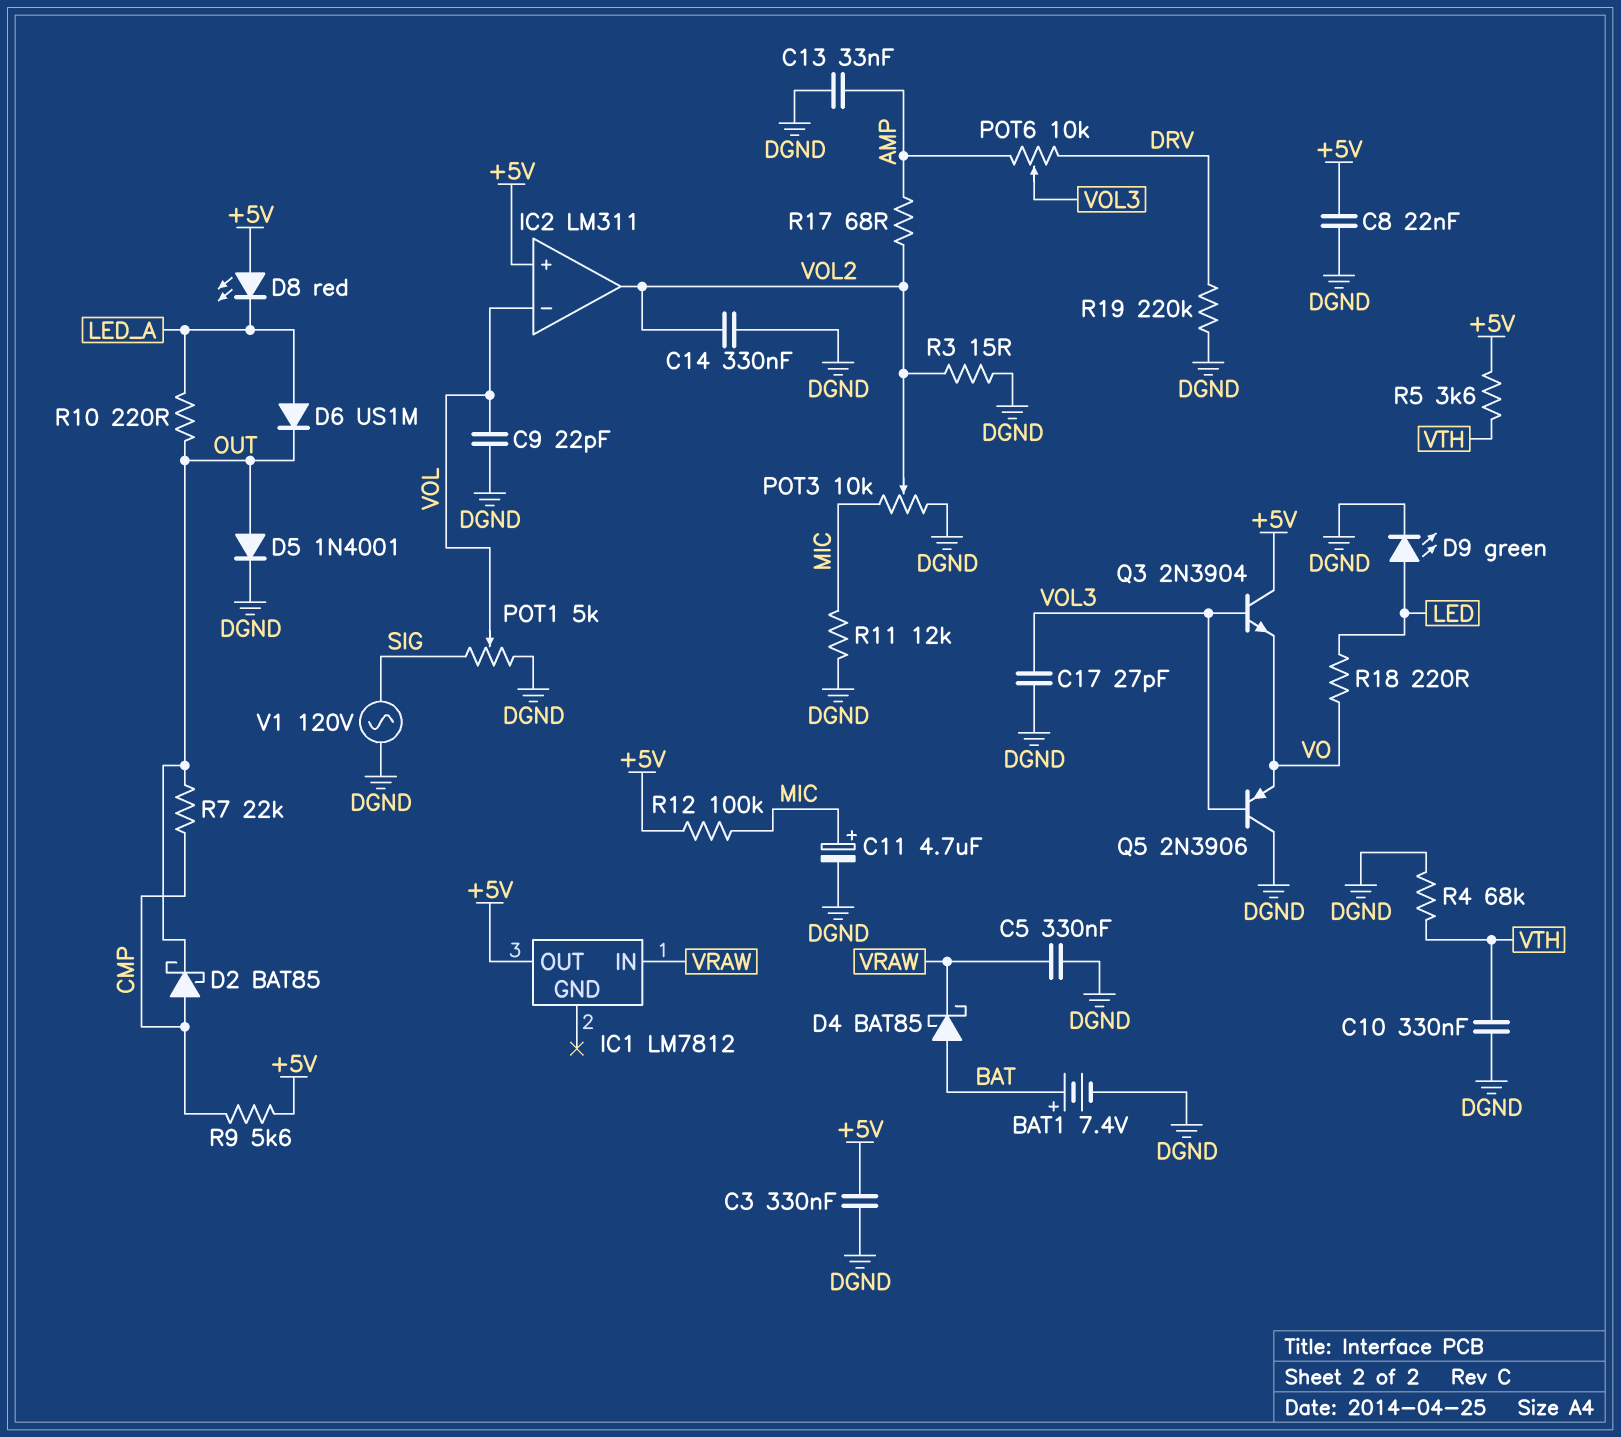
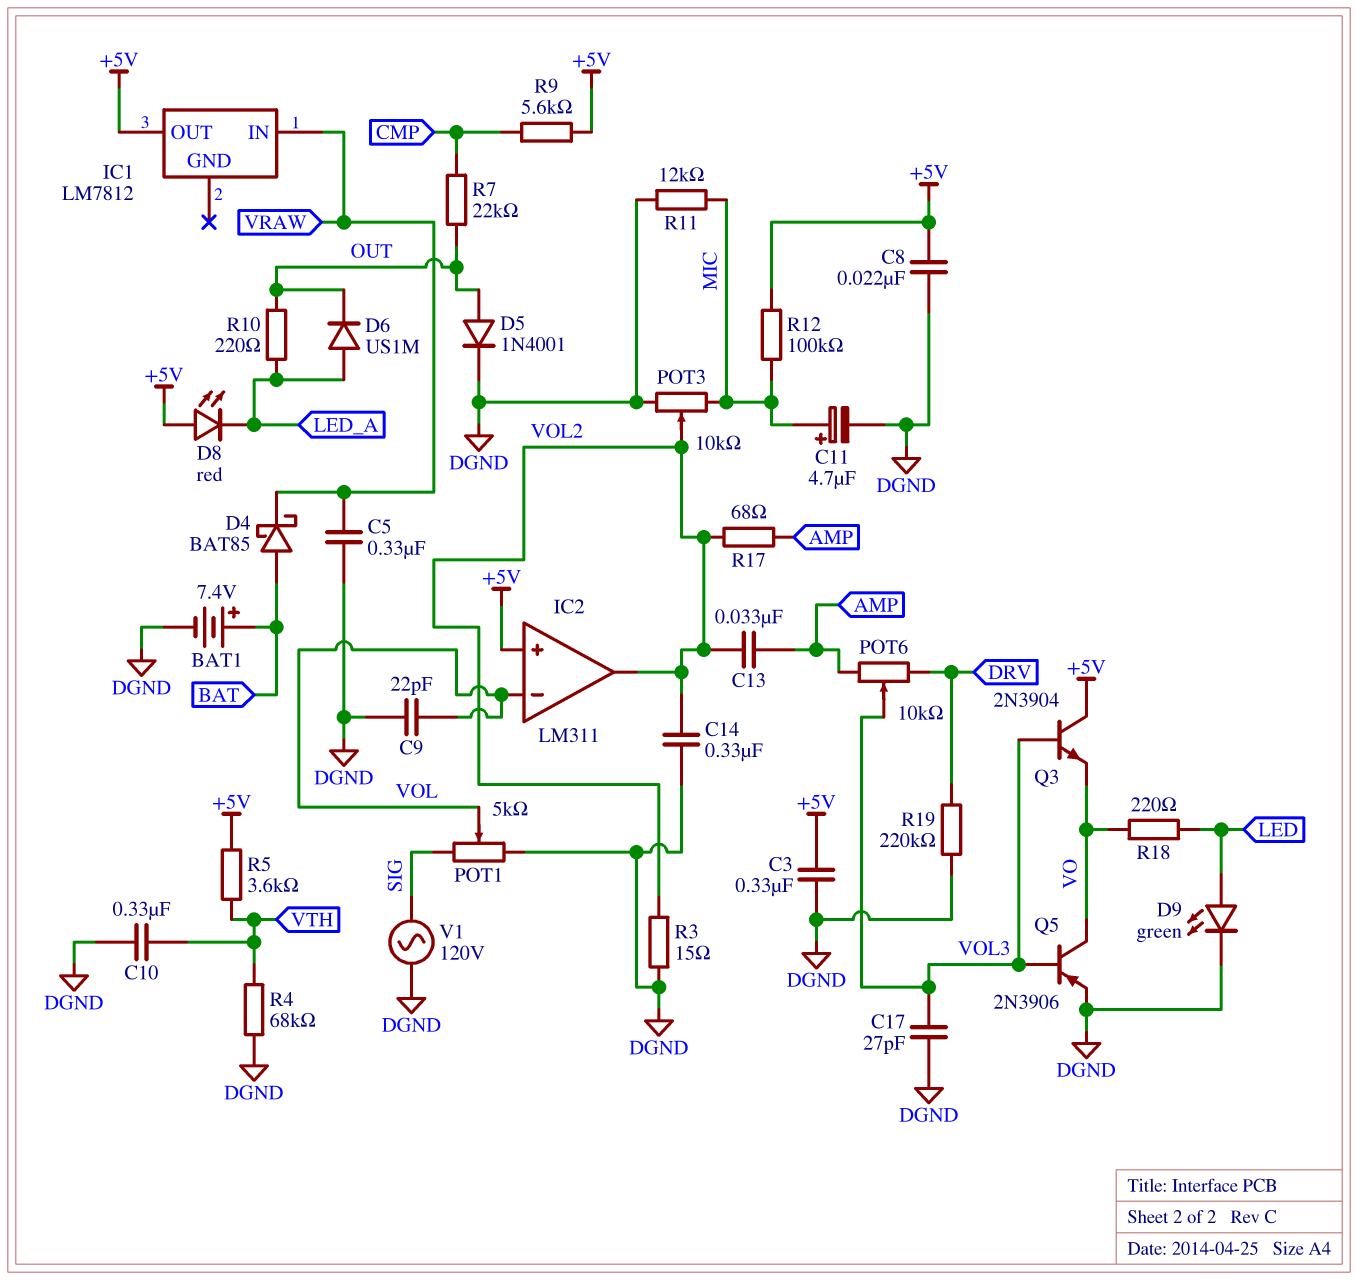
C13: 33nF (AMP, DGND) -> 33nF (AMP, VOL2)
D2: schottky BAT85 (A CMP, K OUT) -> none
Q5: PNP 2N3906 (B VOL3, C DGND, E VO) -> PNP 2N3906 (B VOL3, C VO, E DGND)

